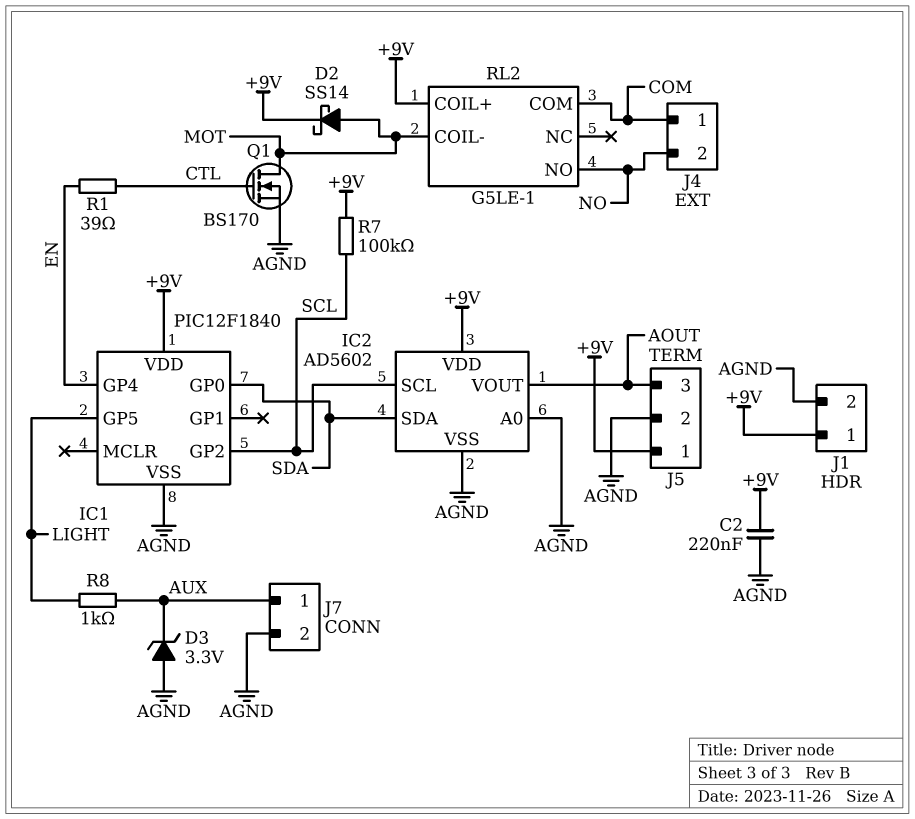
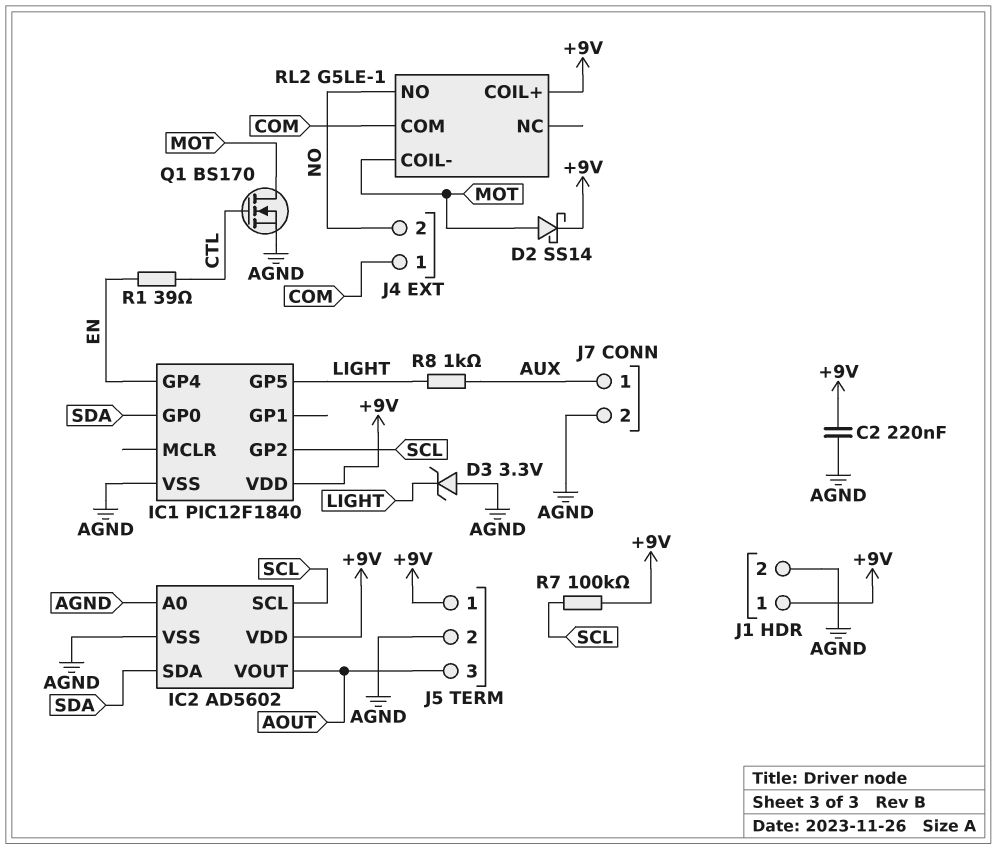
D3: zener 3.3V (A AGND, K AUX) -> zener 3.3V (A AGND, K LIGHT)

